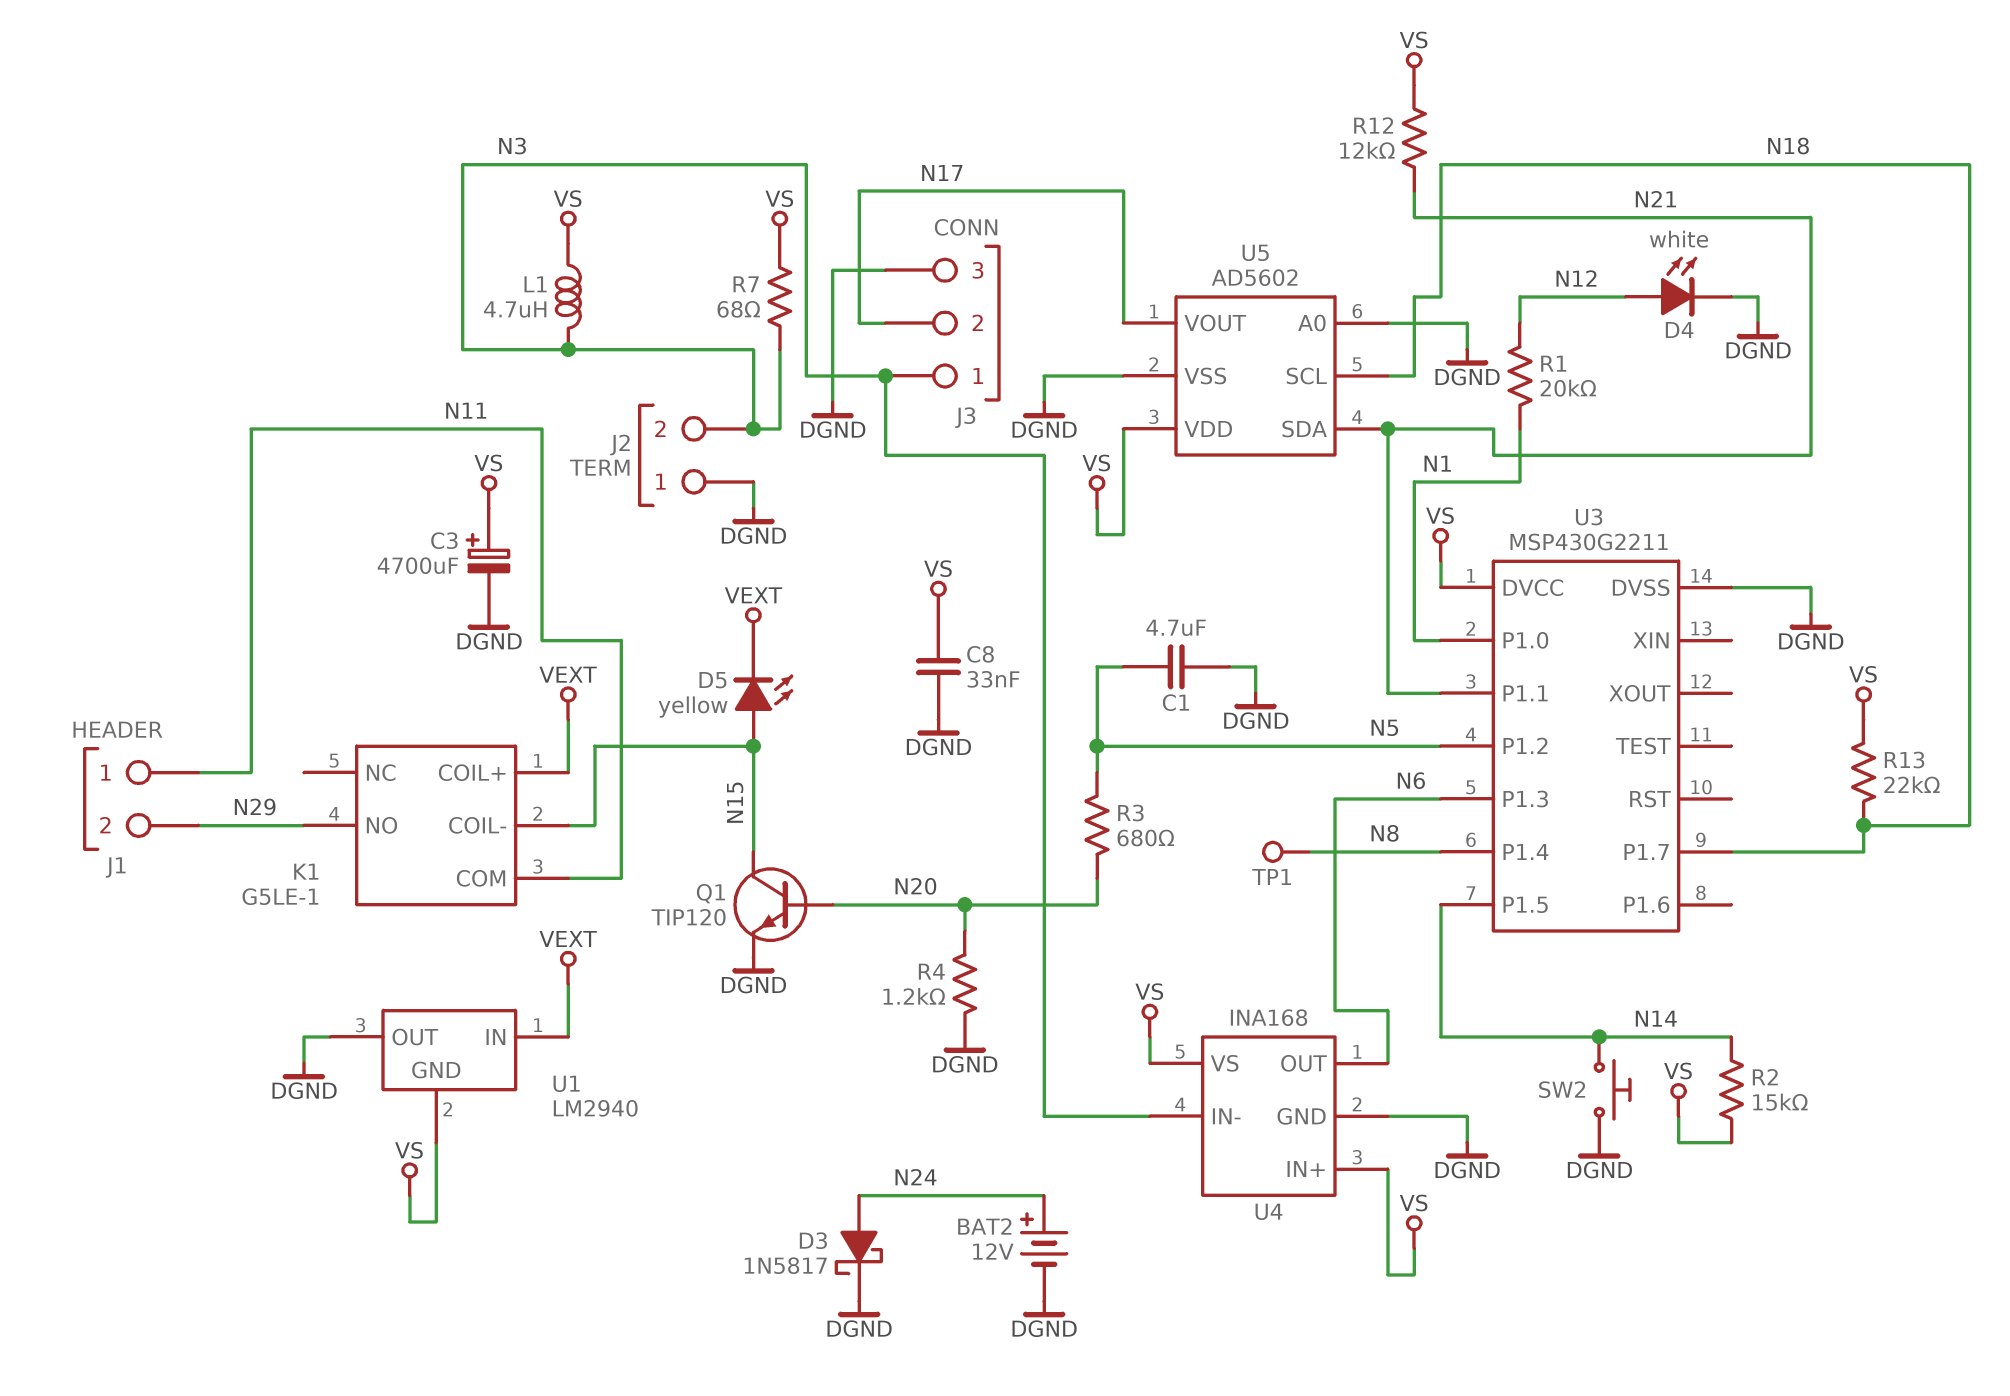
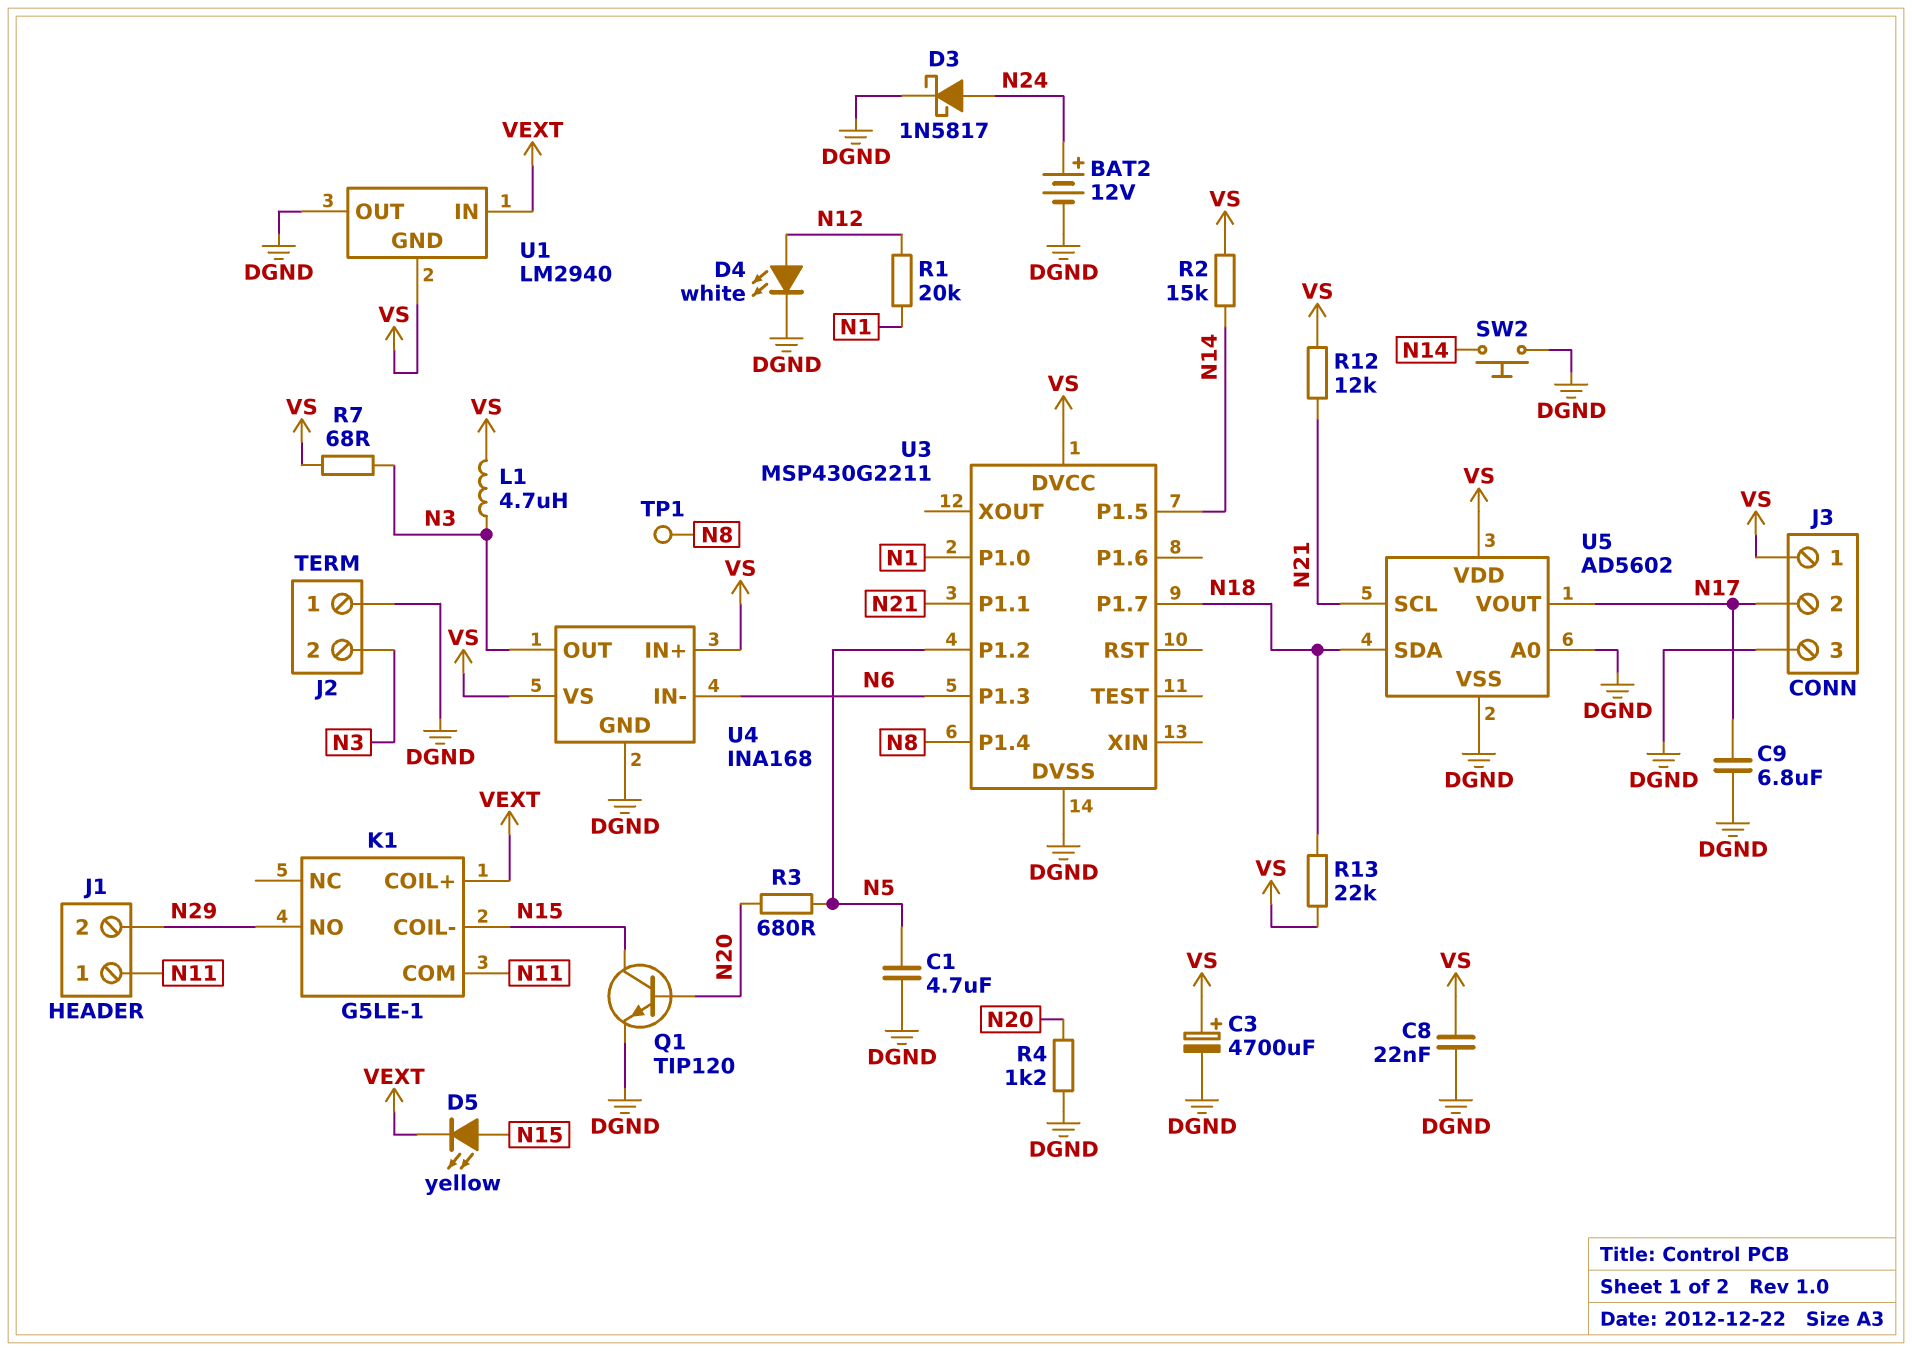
C8: 33nF (DGND, VS) -> 22nF (DGND, VS)
C9: none -> 6.8uF (DGND, N17)
J3 pin 1: N3 -> VS
U4 pin IN-: N3 -> N6
U4 pin OUT: N6 -> N3
U5 pin SCL: N18 -> N21
U5 pin SDA: N21 -> N18

